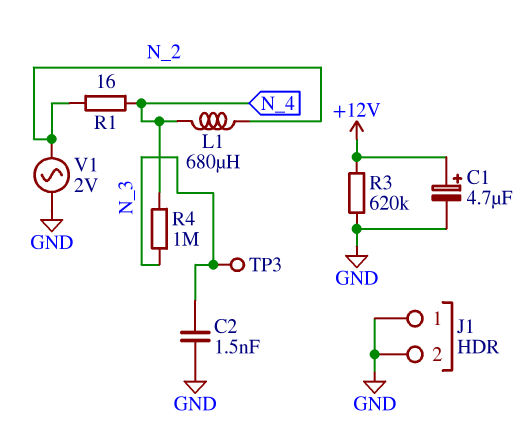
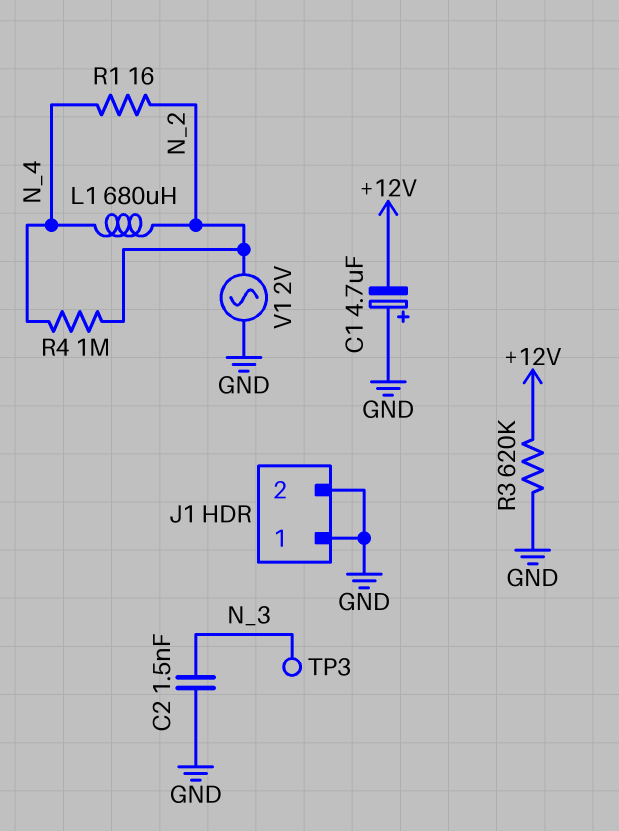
C1: 4.7uF (plus +12V, minus GND) -> 4.7uF (plus GND, minus +12V)
R4: 1M (N_3, N_4) -> 1M (N_2, N_4)

